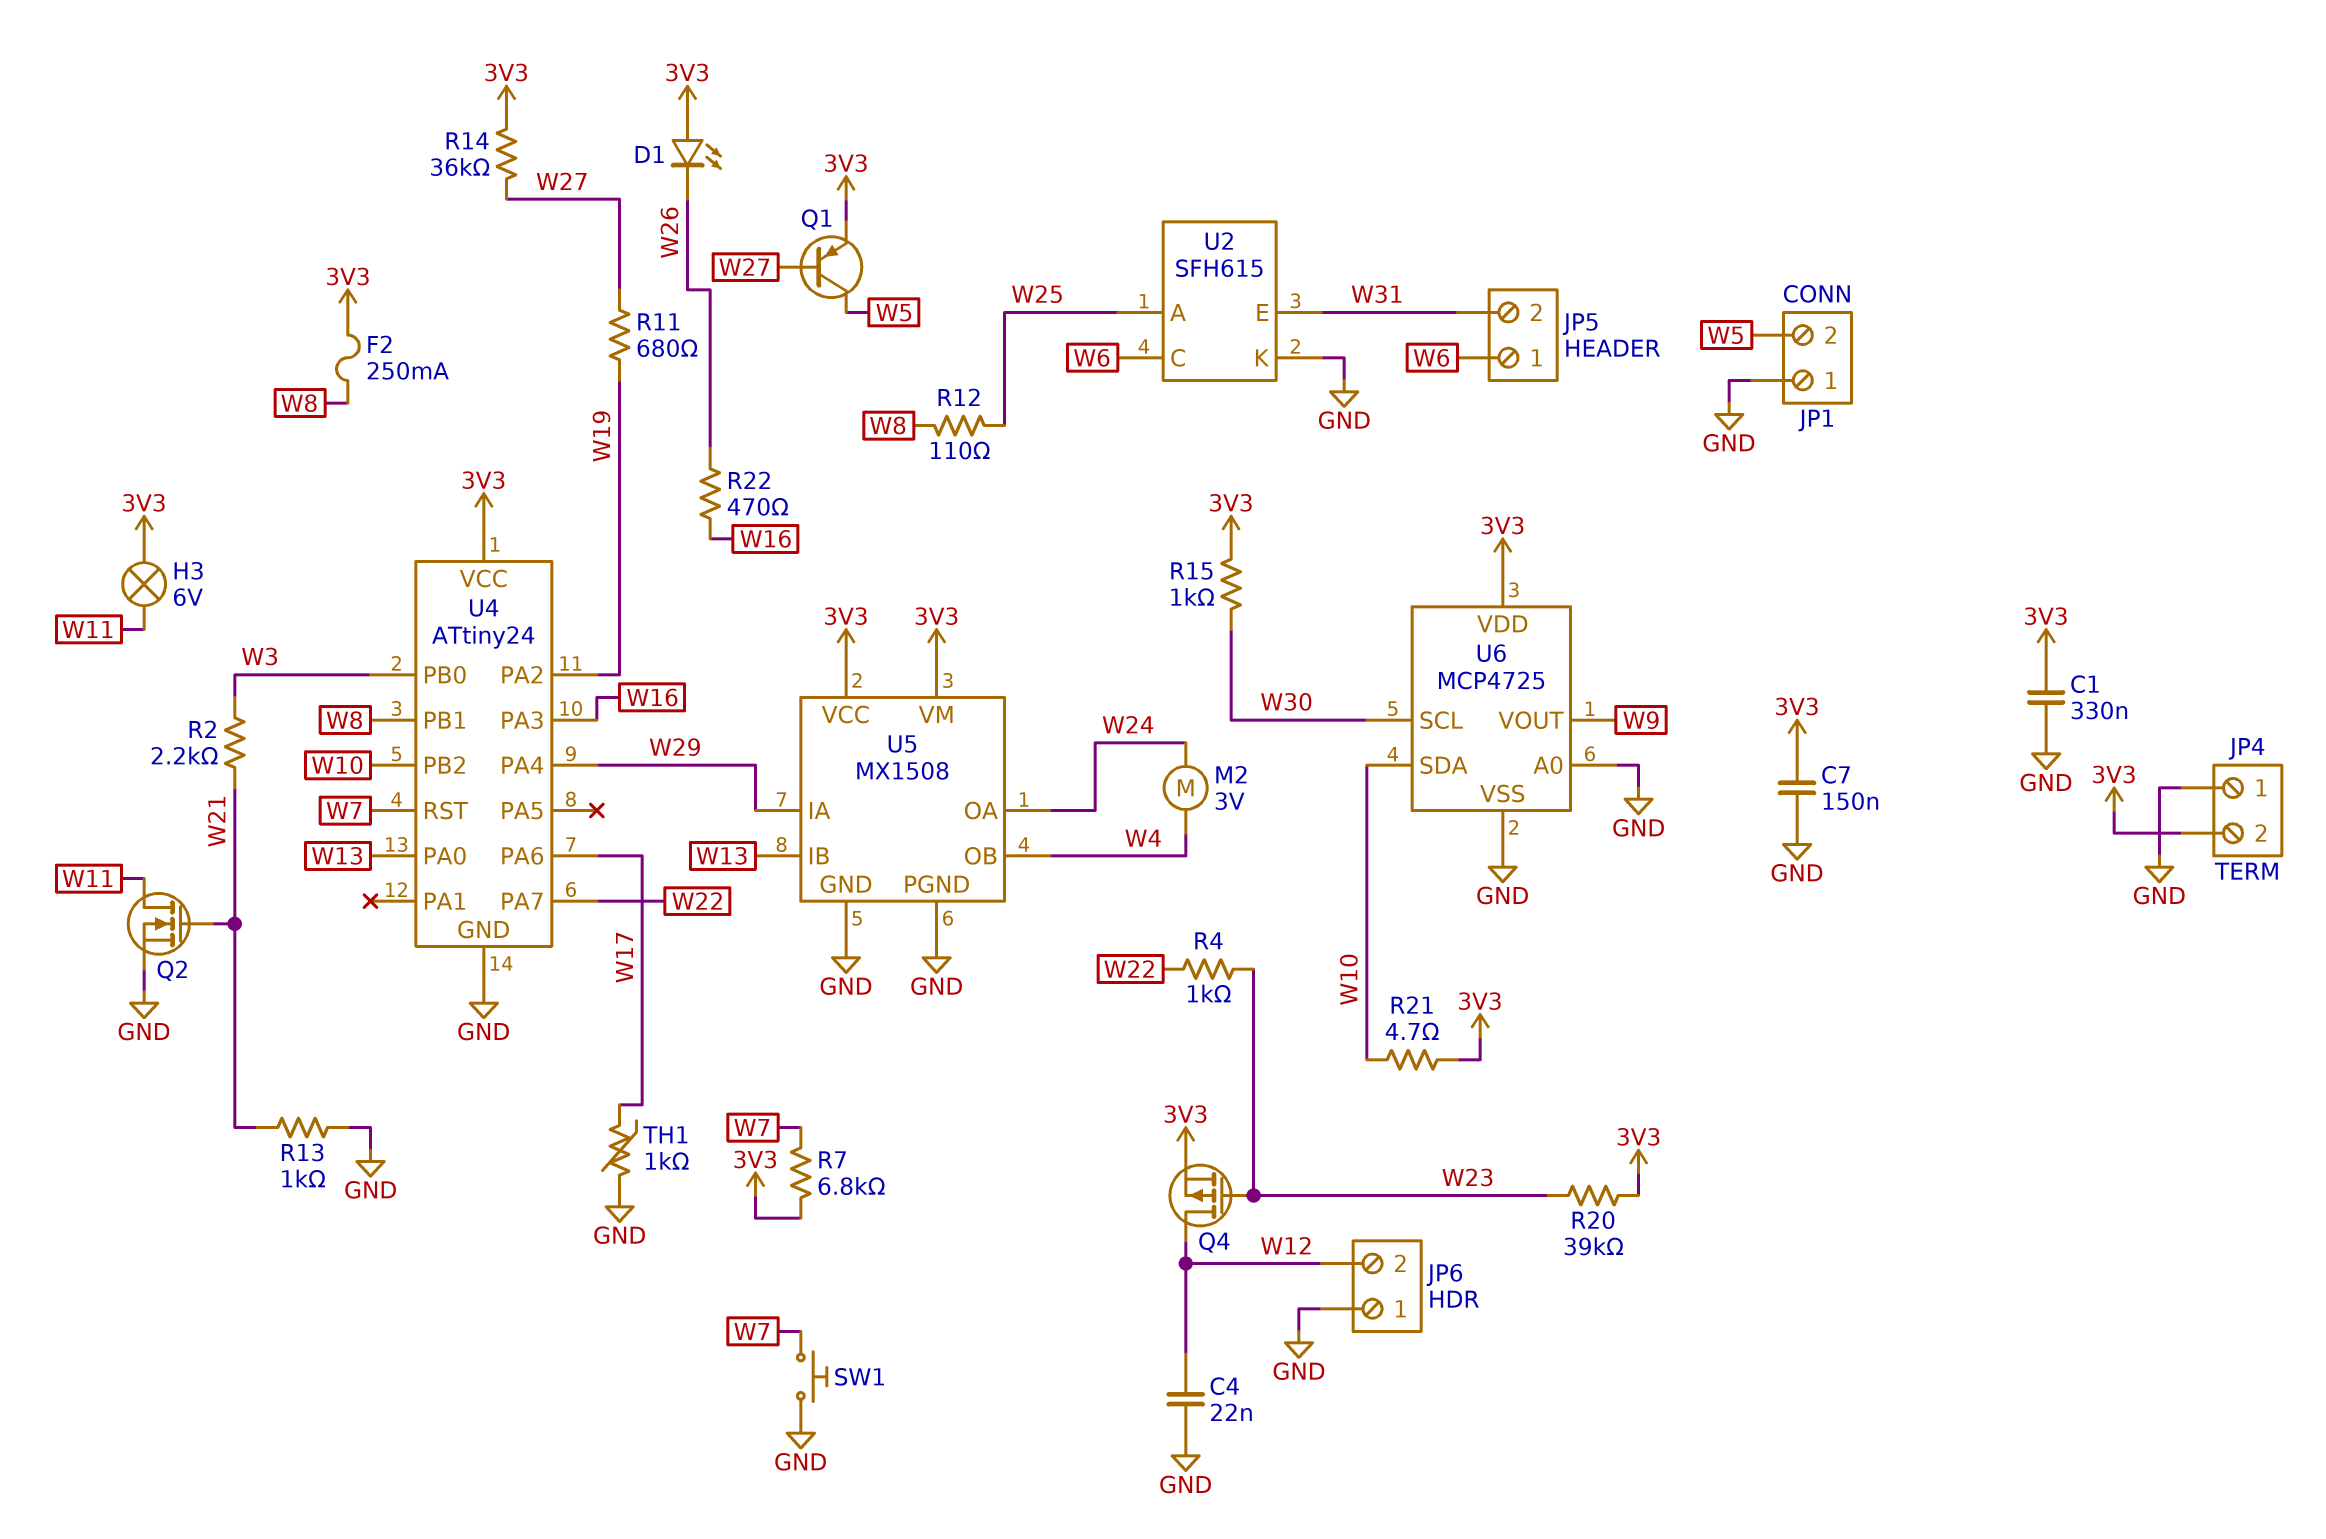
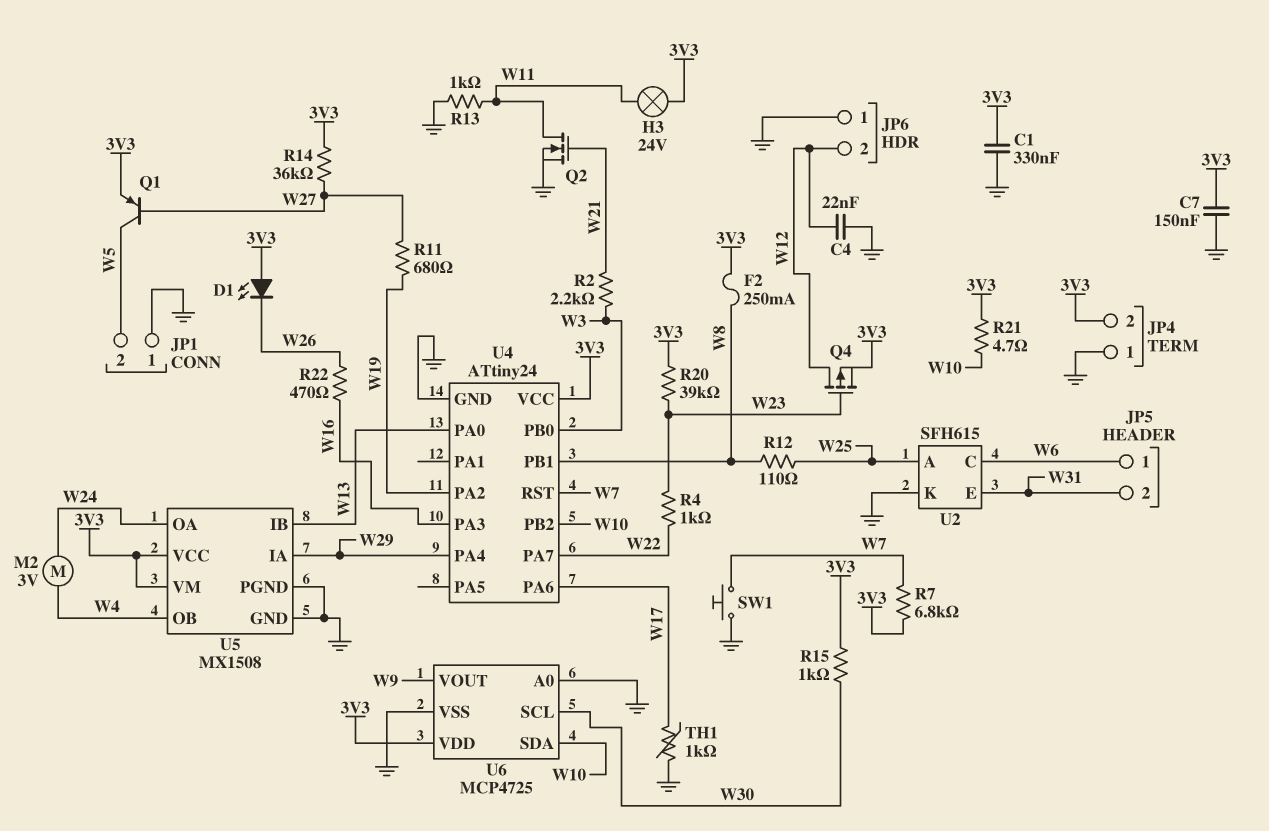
H3: lamp 6V (3V3, W11) -> lamp 24V (3V3, W11)
R13: 1k (GND, W21) -> 1k (GND, W11)

